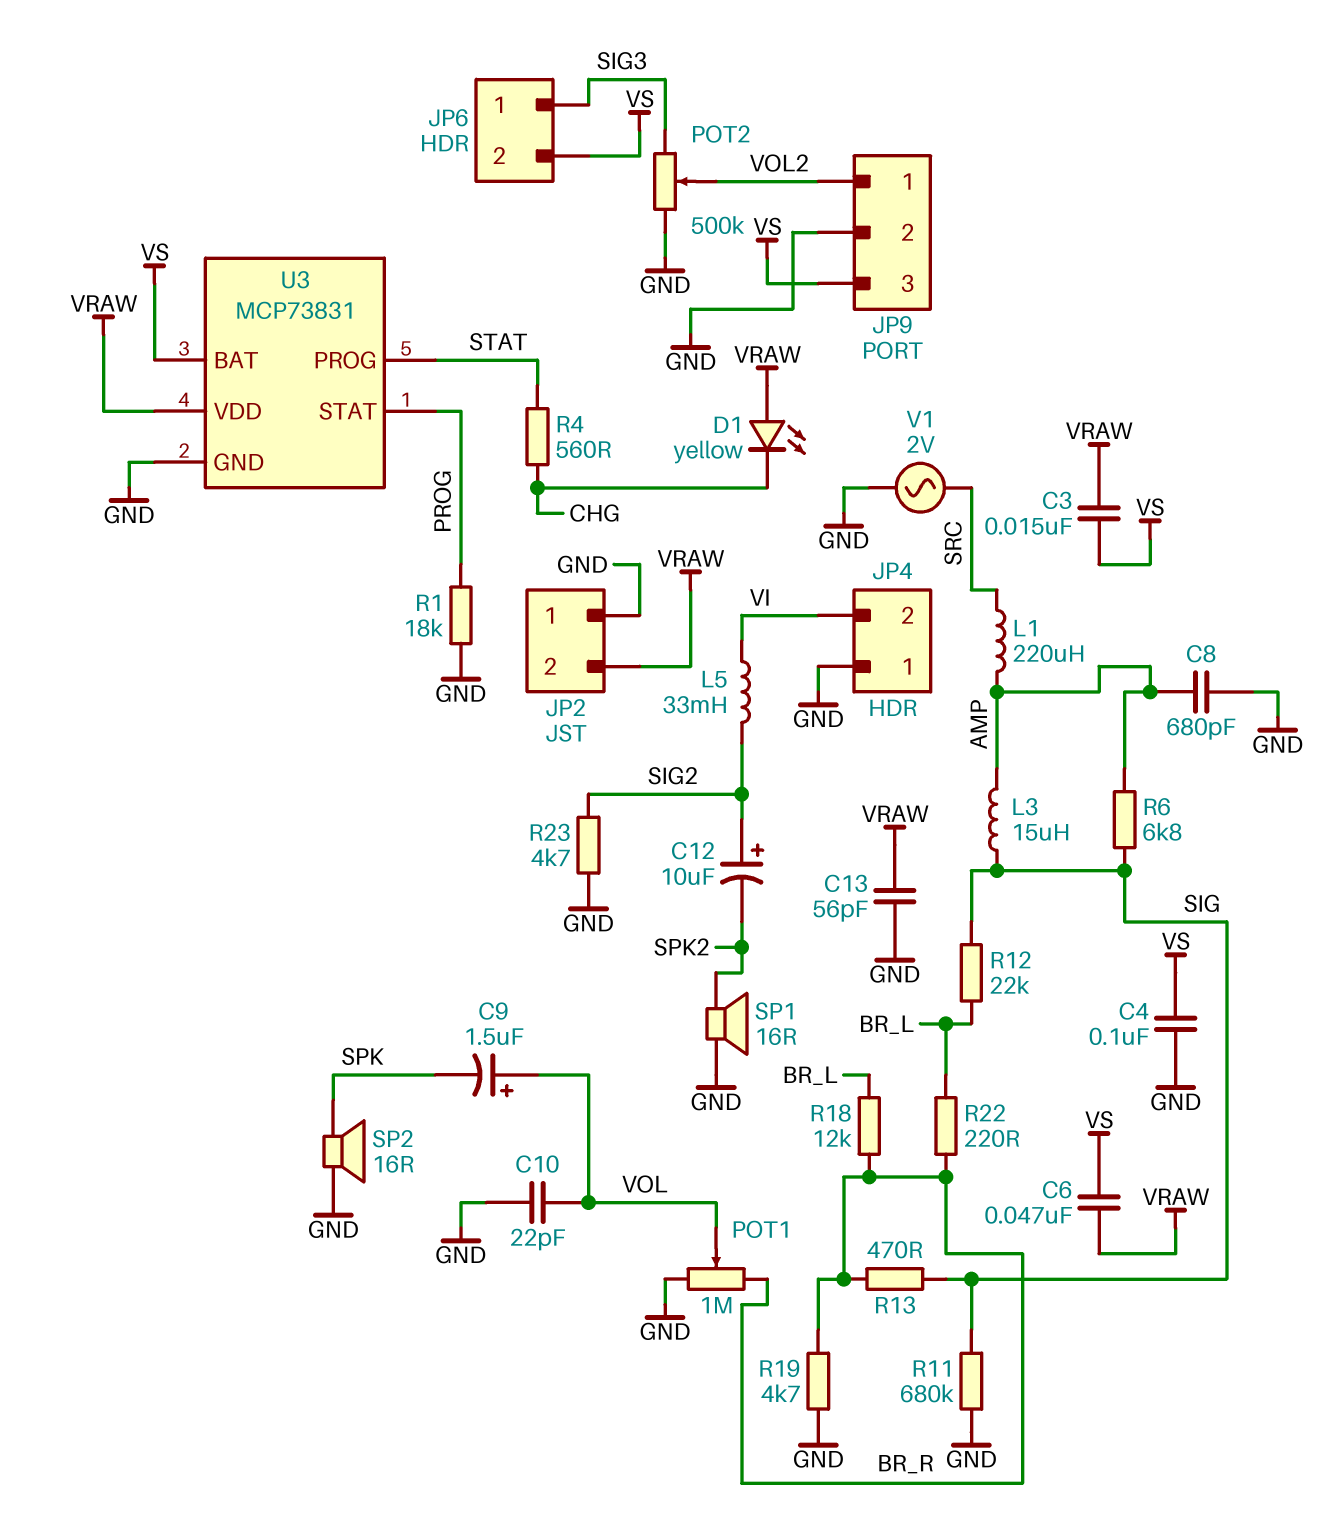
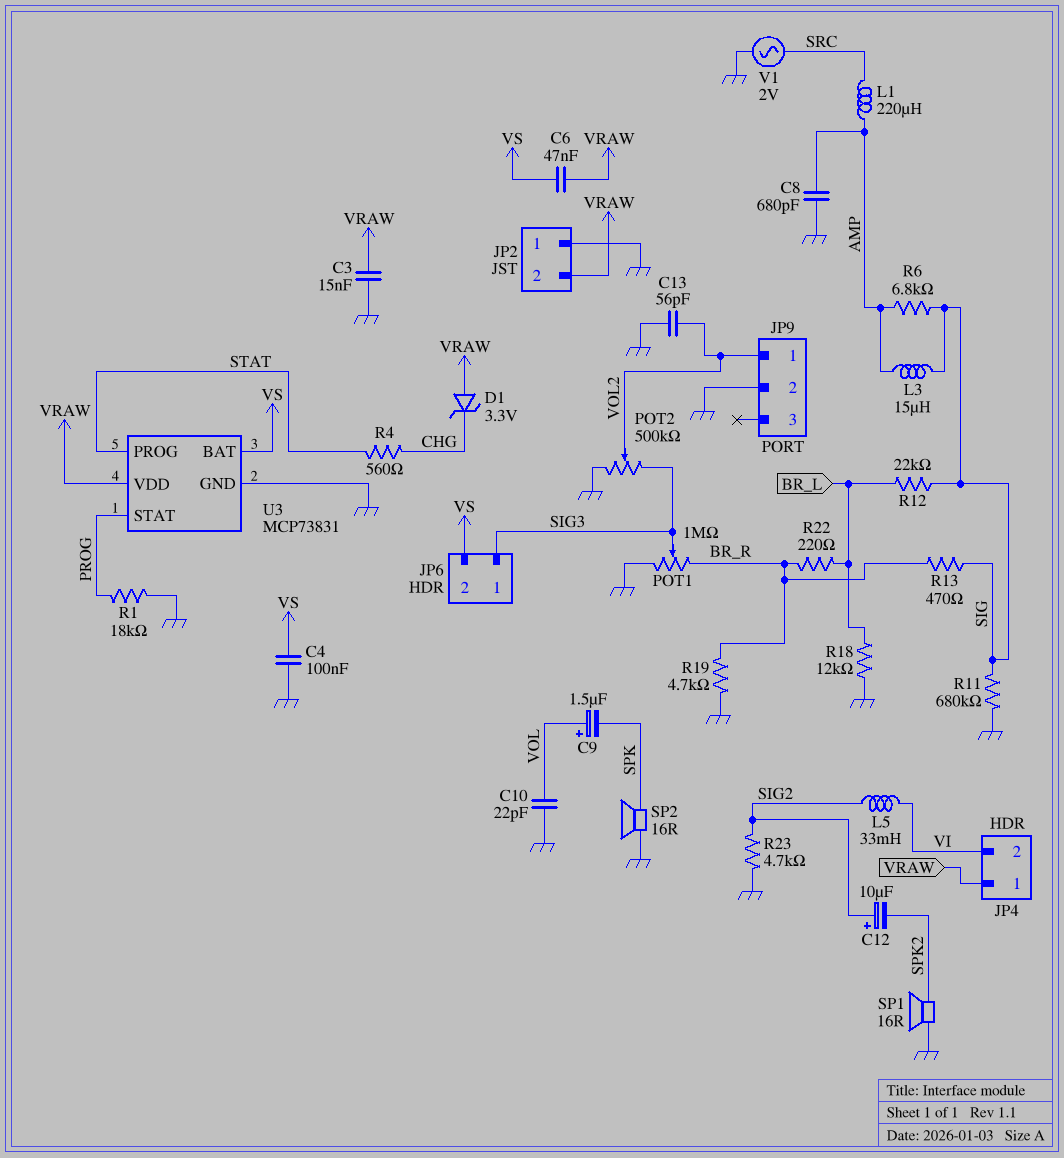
C3: 15nF (VRAW, VS) -> 15nF (GND, VRAW)
C13: 56pF (GND, VRAW) -> 56pF (GND, VOL2)
D1: LED yellow (A VRAW, K CHG) -> zener 3.3V (A VRAW, K CHG)
JP4 pin 1: GND -> VRAW
JP9 pin 3: VS -> none
POT1: 1M (BR_R, GND, wiper VOL) -> 1M (BR_R, GND, wiper SIG3)
R18: 12k (BR_L, BR_R) -> 12k (BR_L, GND)

